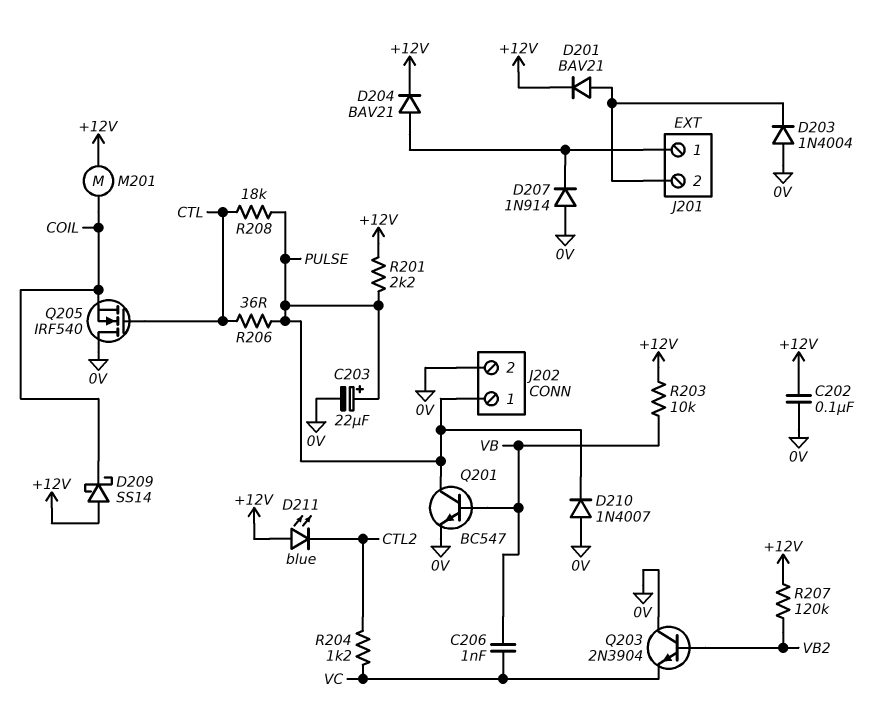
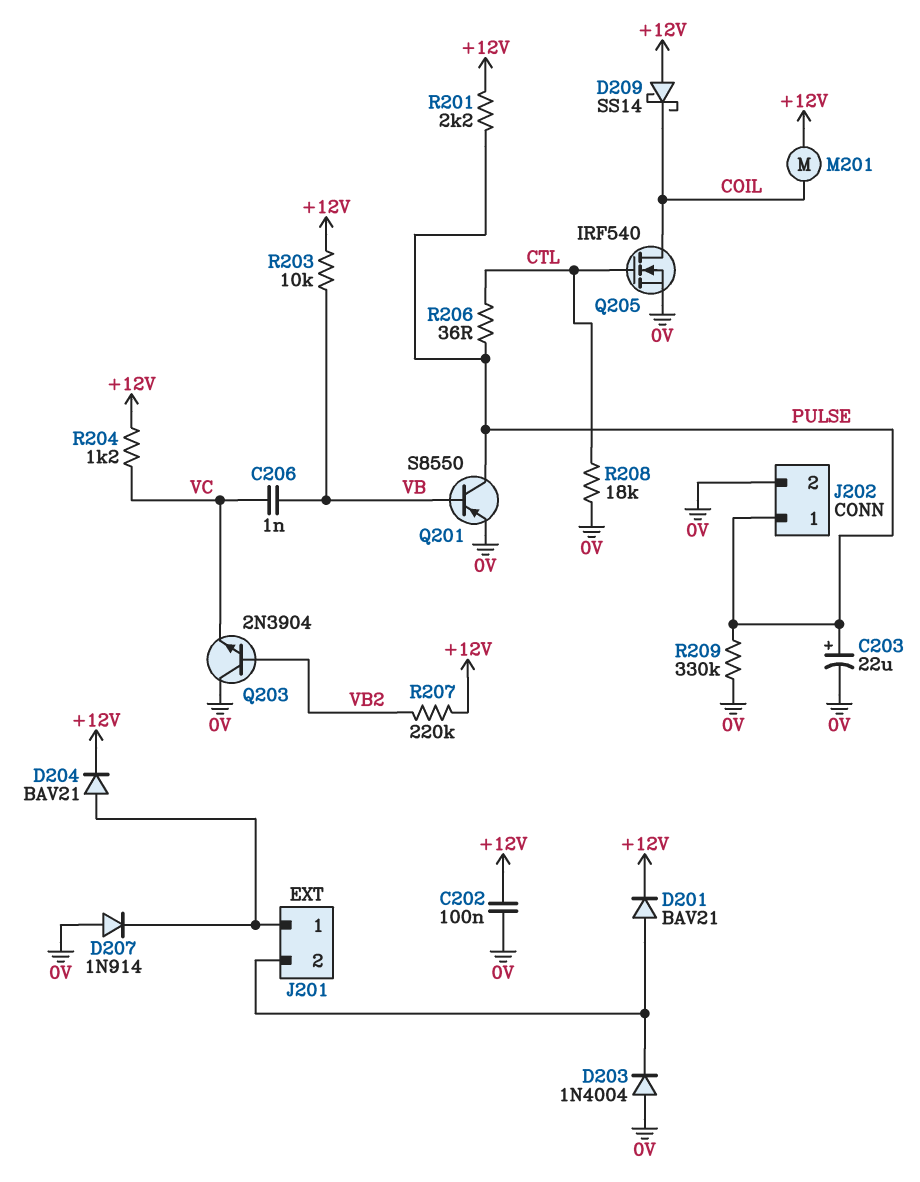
D210: diode 1N4007 (A 0V, K PULSE) -> none
D211: LED blue (A +12V, K CTL2) -> none
Q201: NPN BC547 (B VB, C PULSE, E 0V) -> PNP S8550 (B VB, C PULSE, E 0V)
Q205: NMOS IRF540 (G CTL, D 0V, S COIL) -> NMOS IRF540 (G CTL, D COIL, S 0V)
R204: 1.2k (CTL2, VC) -> 1.2k (+12V, VC)
R207: 120k (+12V, VB2) -> 220k (+12V, VB2)
R208: 18k (CTL, PULSE) -> 18k (0V, CTL)
R209: none -> 330k (0V, PULSE)

